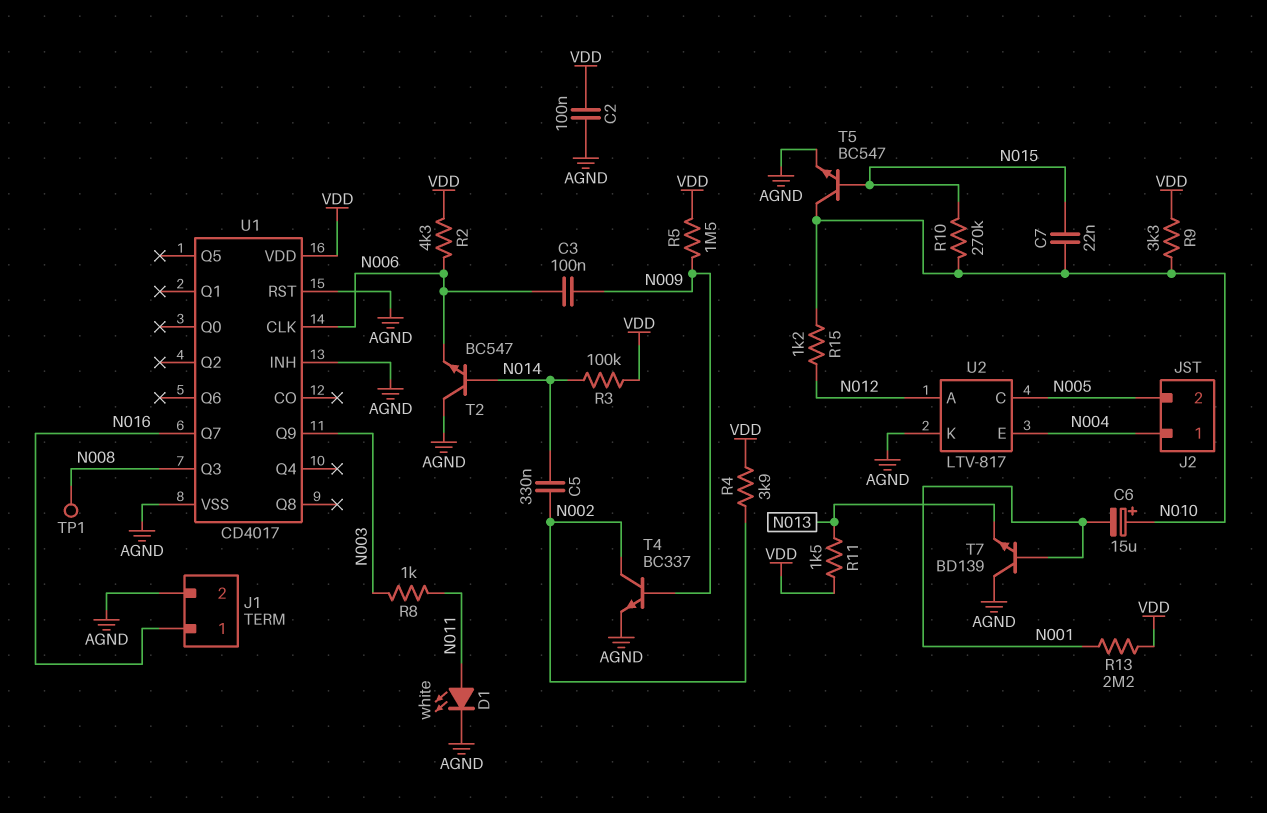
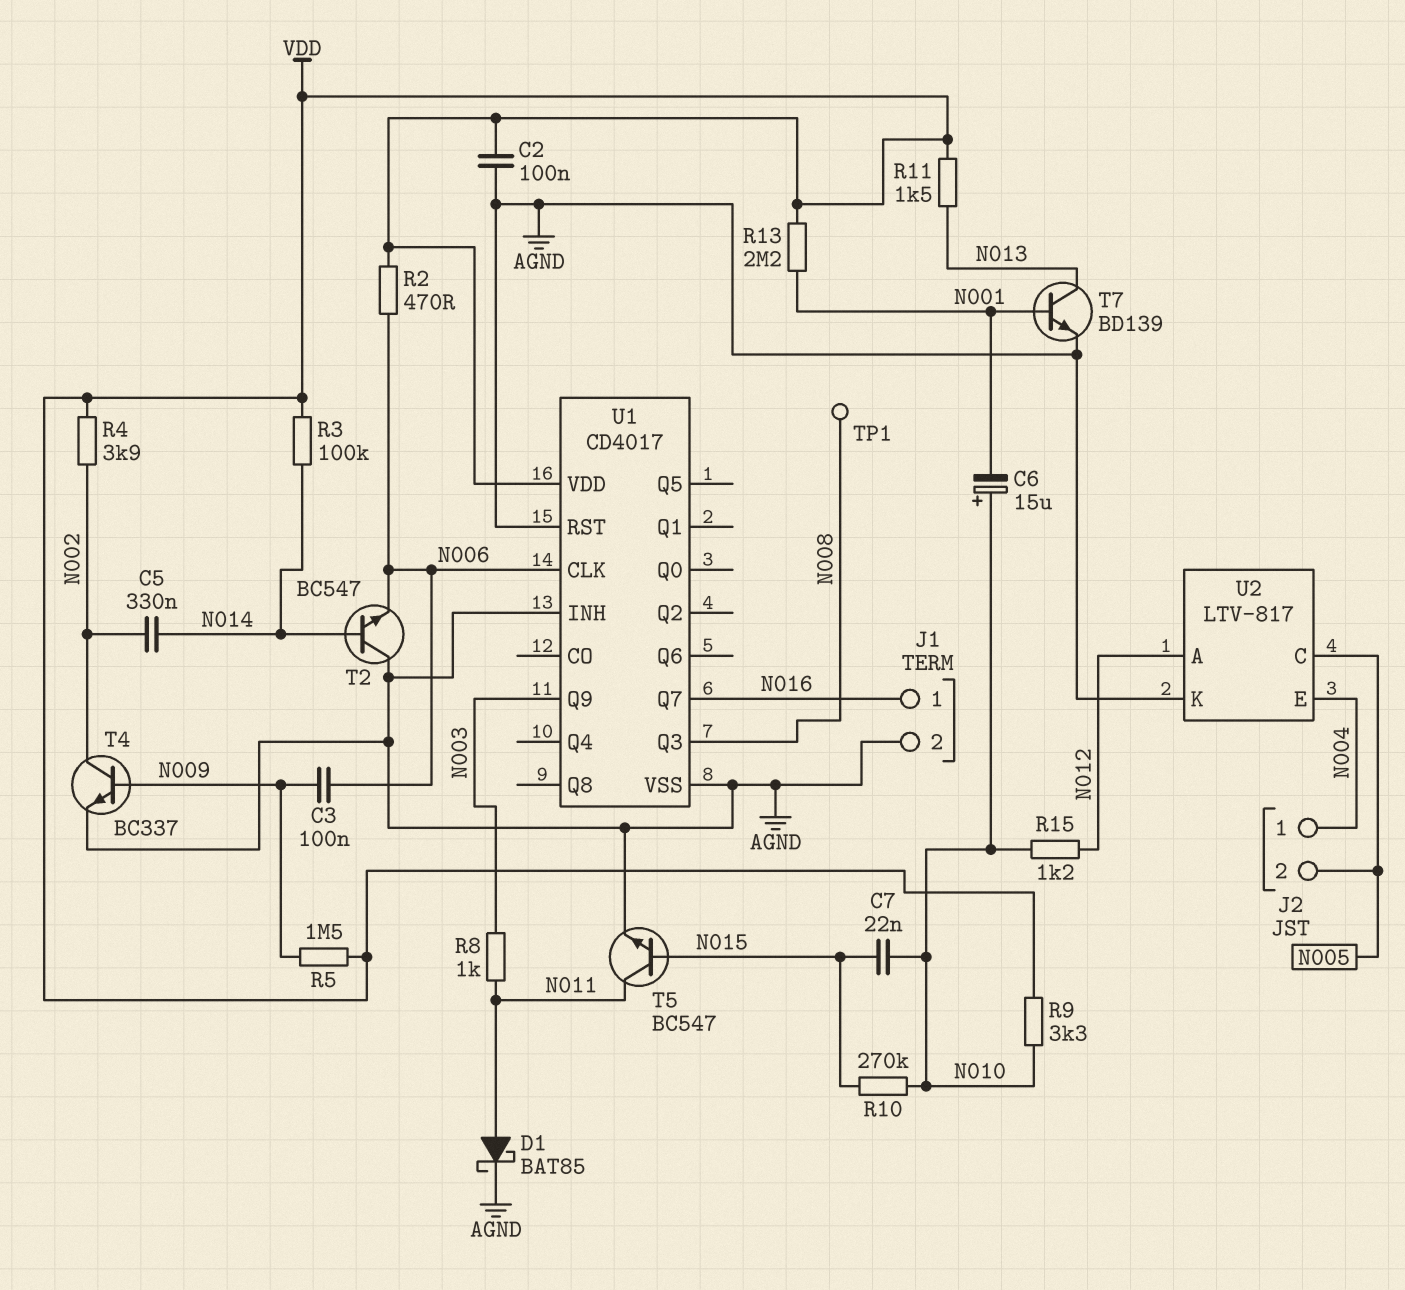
D1: LED white (A N011, K AGND) -> schottky BAT85 (A N011, K AGND)
R2: 4.3k (N006, VDD) -> 470 (N006, VDD)
T5: NPN BC547 (B N015, C N010, E AGND) -> NPN BC547 (B N015, C N011, E AGND)
T7: NPN BD139 (B N001, C AGND, E N013) -> NPN BD139 (B N001, C N013, E AGND)

